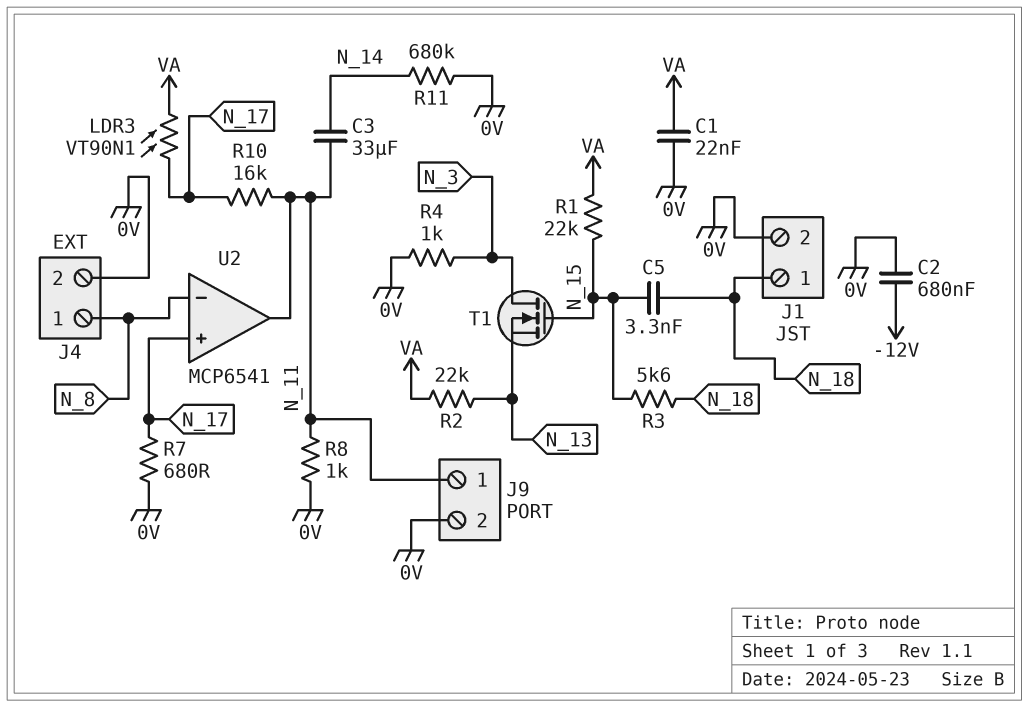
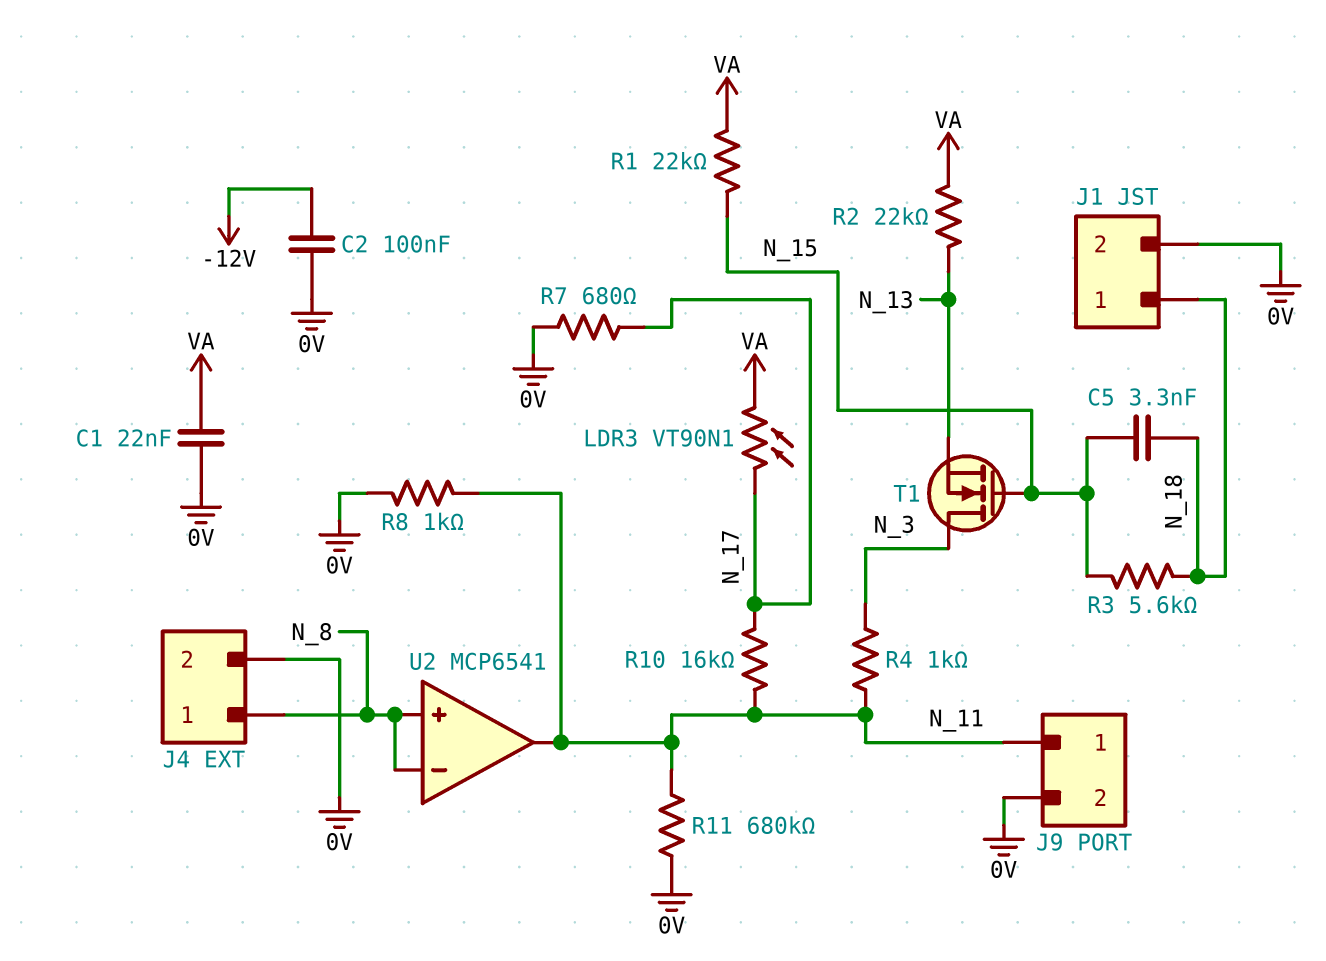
C2: 680nF (-12V, 0V) -> 100nF (-12V, 0V)
C3: 33uF (N_11, N_14) -> none
R4: 1k (0V, N_3) -> 1k (N_3, N_11)
R11: 680k (0V, N_14) -> 680k (0V, N_11)
U2 pin in+: N_17 -> N_8

